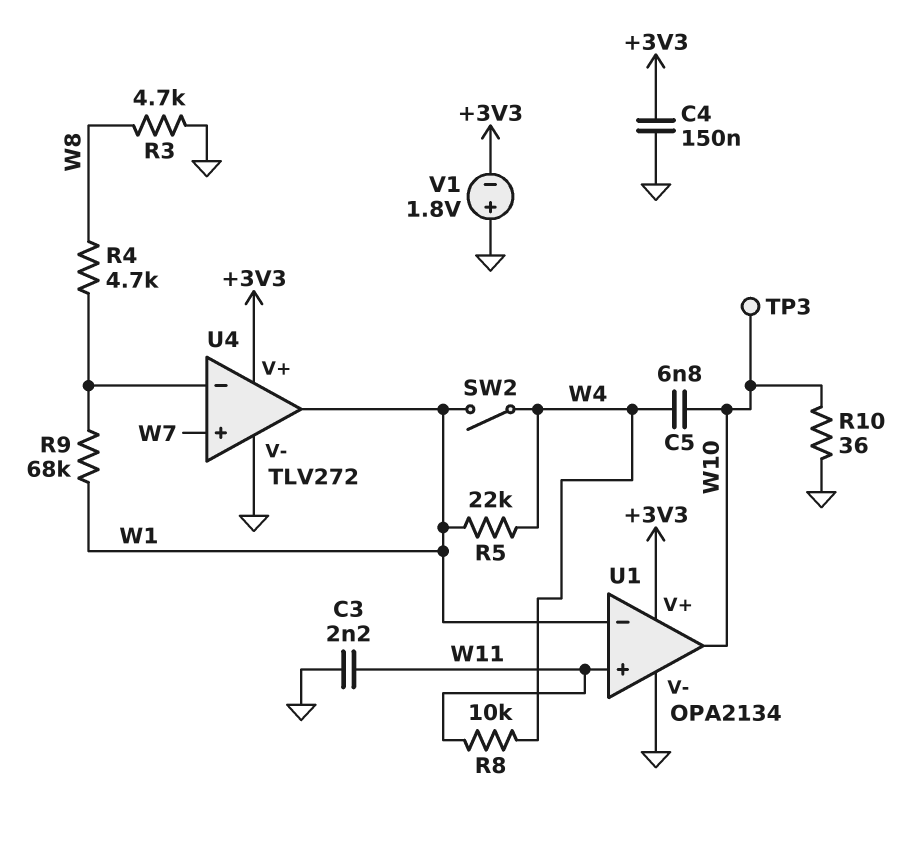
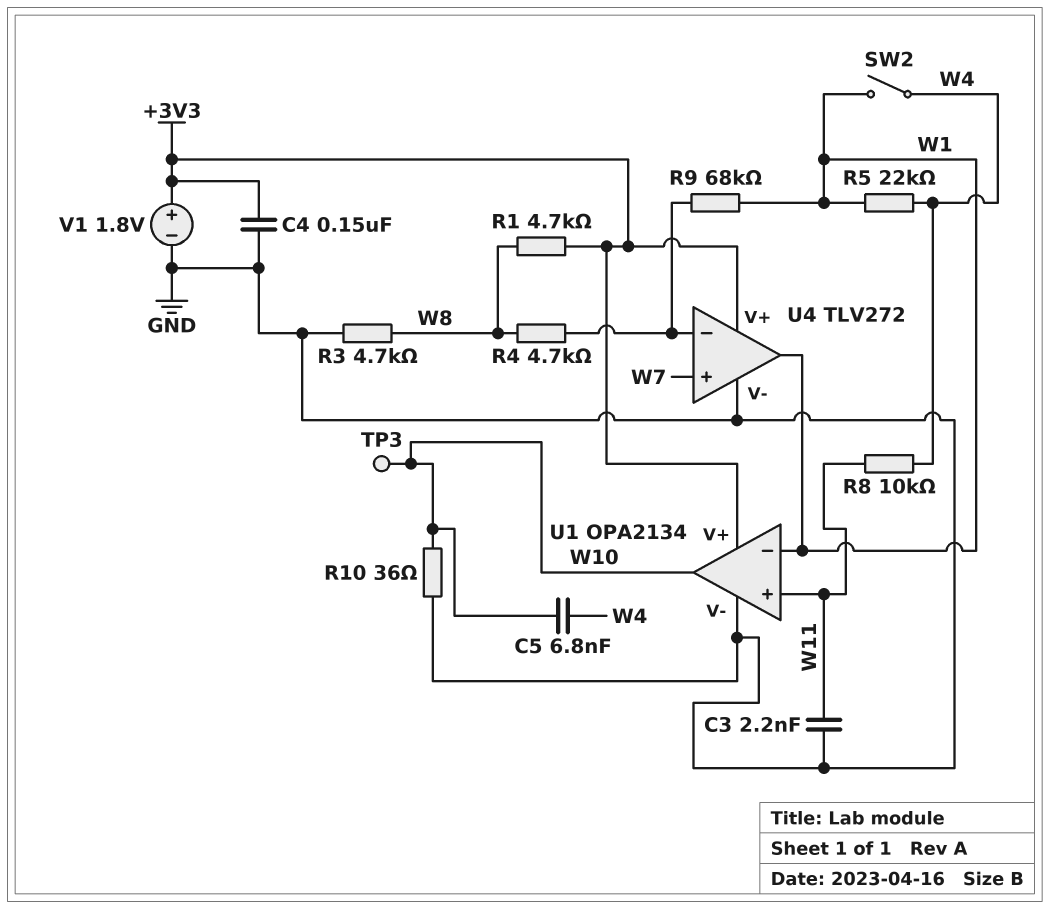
R1: none -> 4.7k (+3V3, W8)
V1: 1.8V (plus GND, minus +3V3) -> 1.8V (plus +3V3, minus GND)

